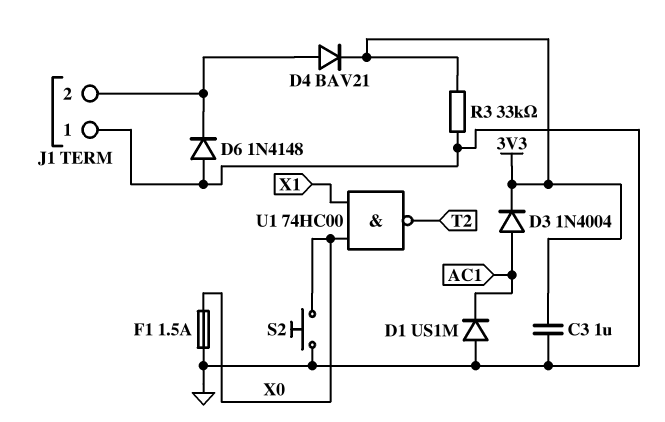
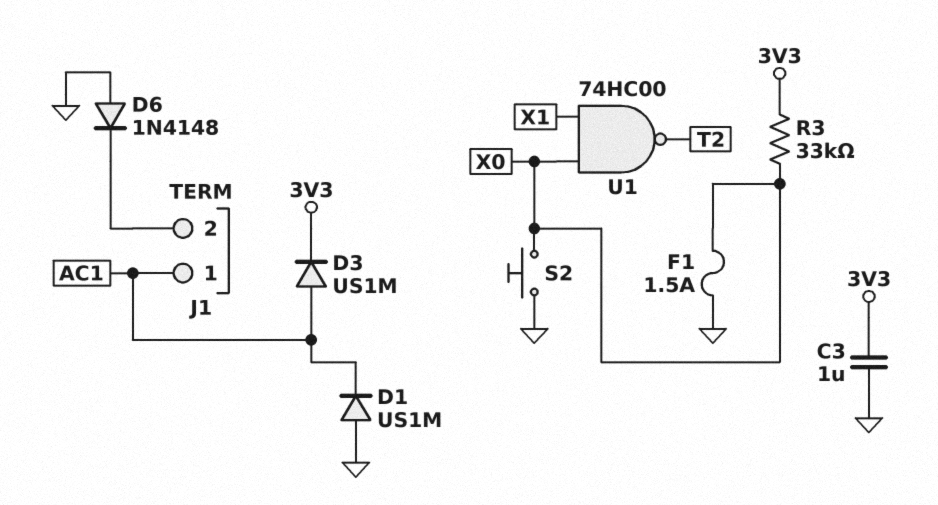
D3: diode 1N4004 (A AC1, K 3V3) -> diode US1M (A AC1, K 3V3)
D4: diode BAV21 (A J1/2, K 3V3) -> none
J1 pin 1: GND -> AC1
R3: 33k (3V3, GND) -> 33k (3V3, X0)

